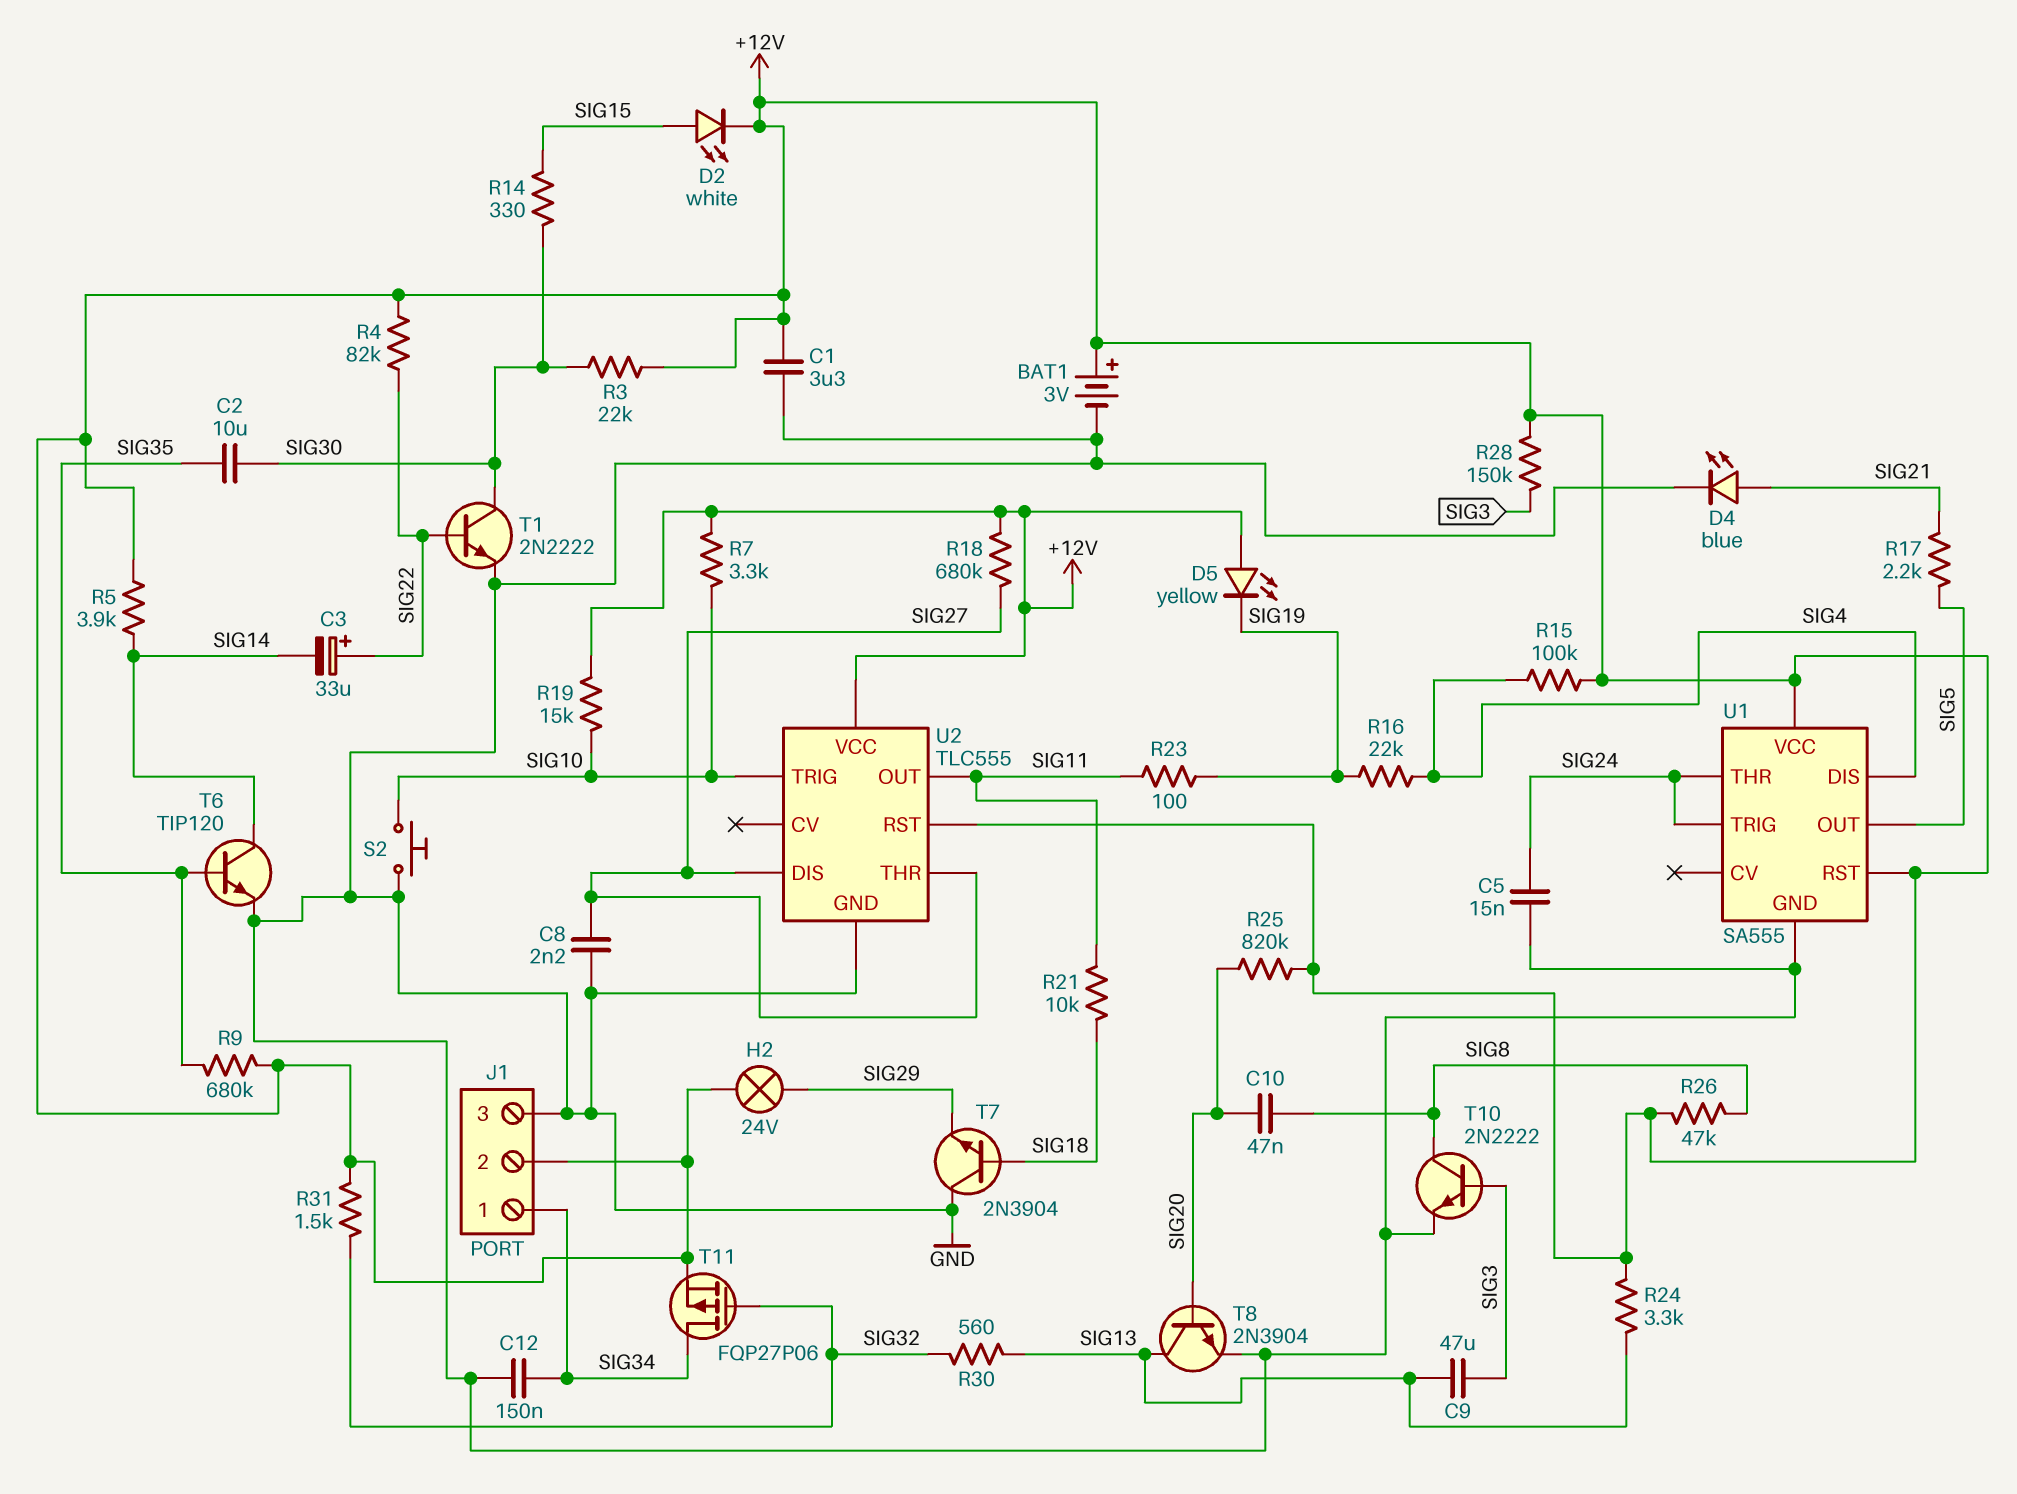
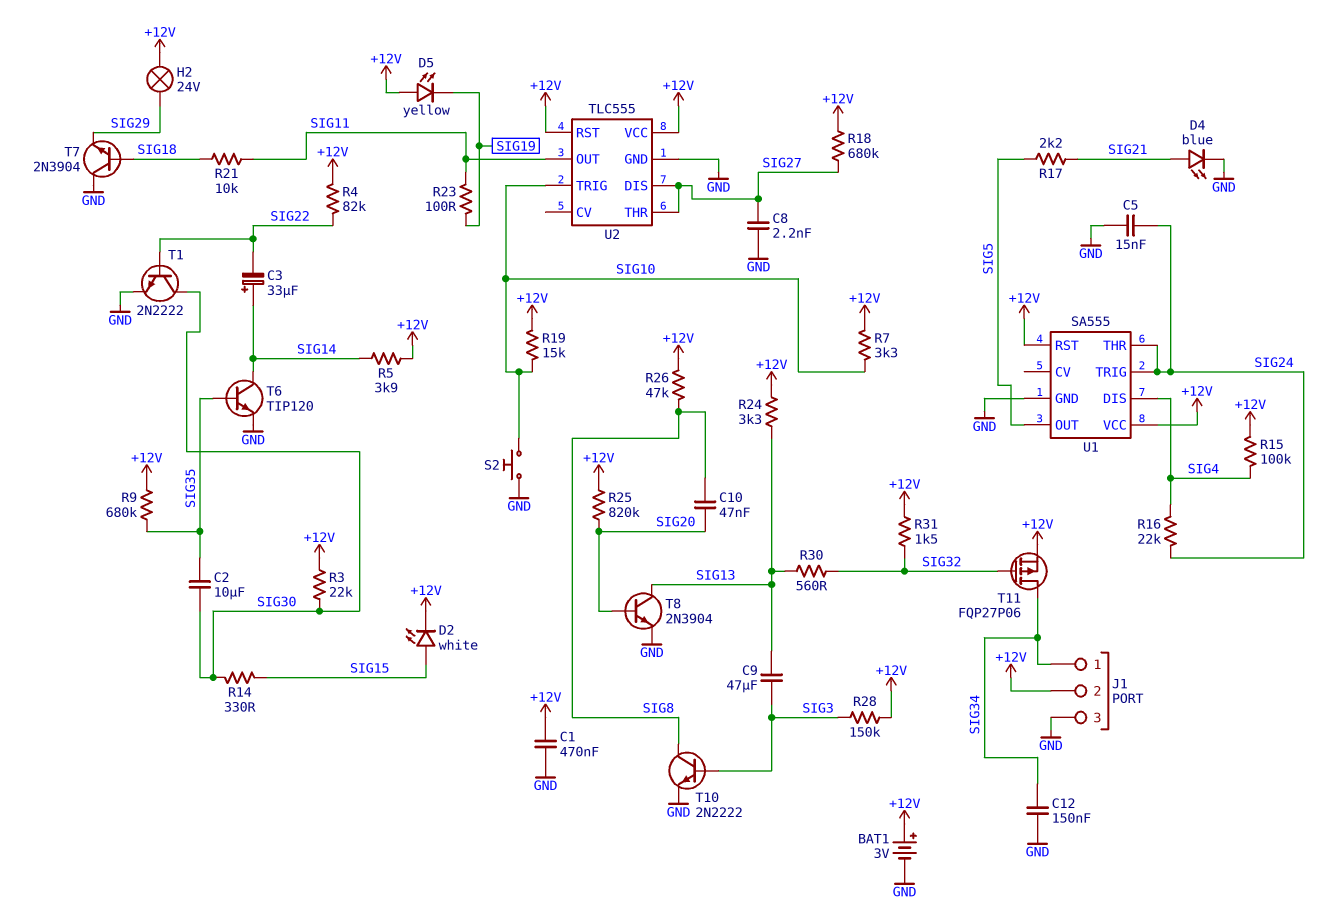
C1: 3.3uF (+12V, GND) -> 470nF (+12V, GND)
C3: 33uF (plus SIG22, minus SIG14) -> 33uF (plus SIG14, minus SIG22)
R16: 22k (SIG4, SIG19) -> 22k (SIG4, SIG24)

